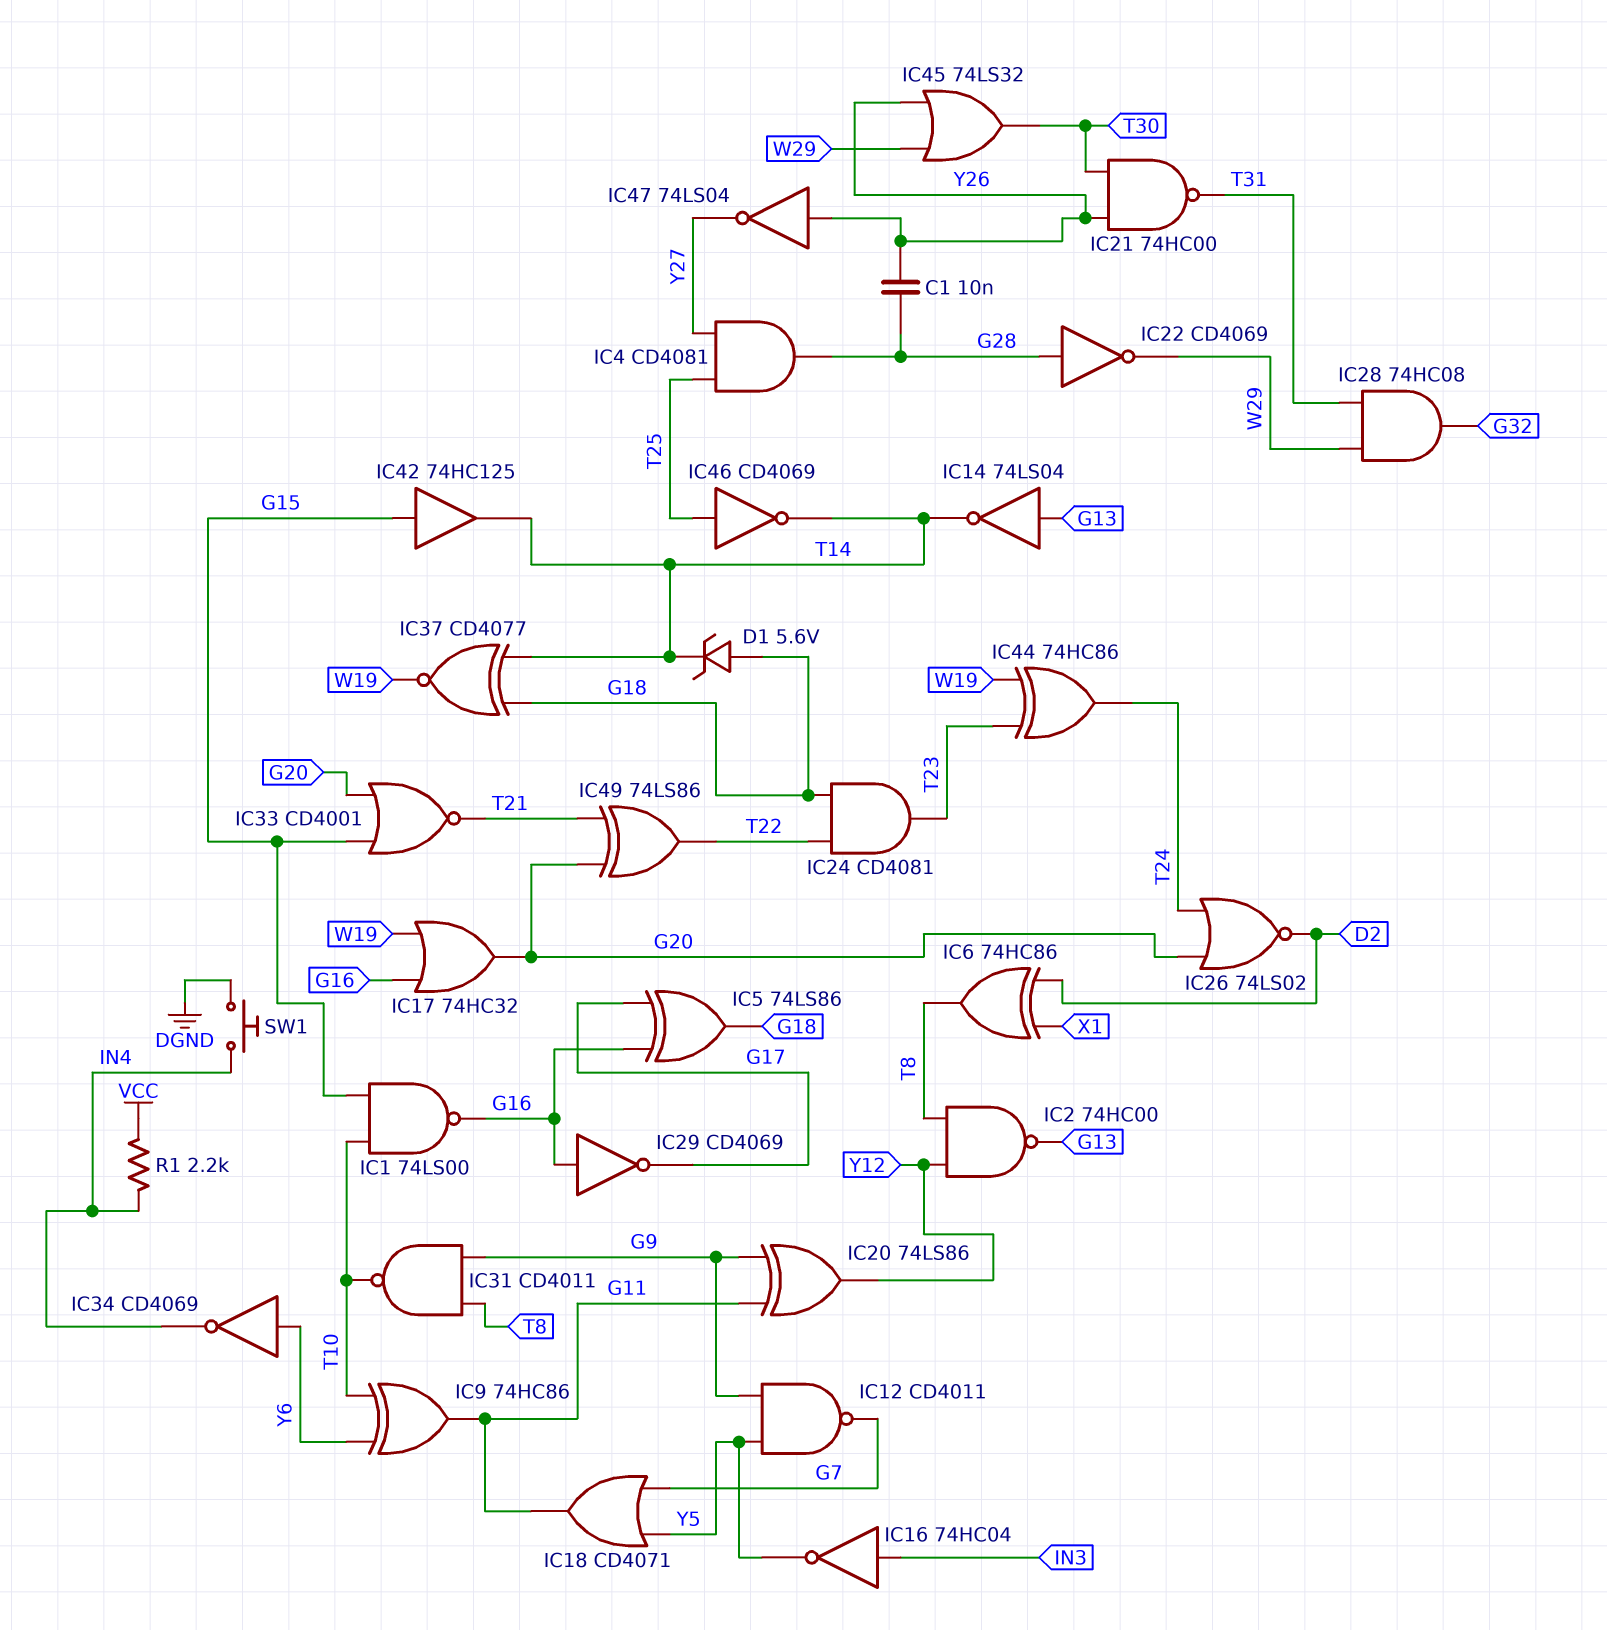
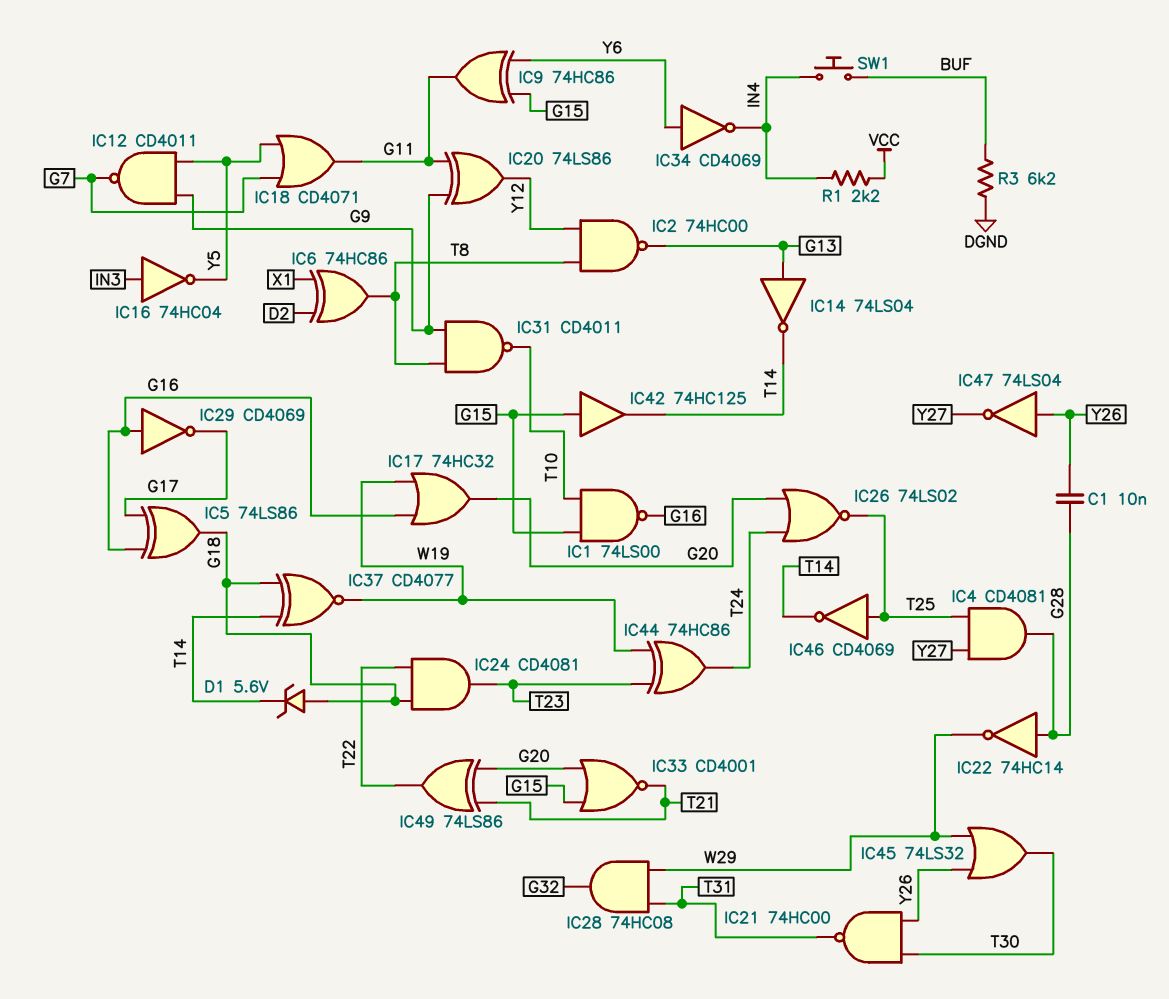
IC9: XOR 74HC86 (in T10, in Y6, out G11) -> XOR 74HC86 (in G15, in Y6, out G11)
IC22: NOT CD4069 (in G28, out W29) -> NOT 74HC14 (in G28, out W29)
IC26: NOR 74LS02 (in G20, in T24, out D2) -> NOR 74LS02 (in G20, in T24, out T25)
R3: none -> 6.2k (BUF, DGND)
SW1: button (DGND, IN4) -> button (BUF, IN4)

